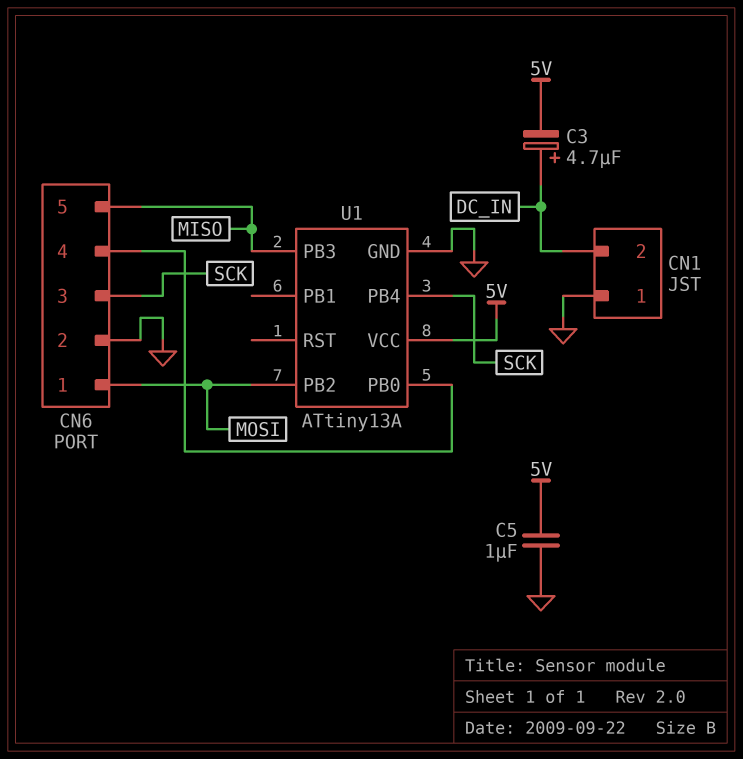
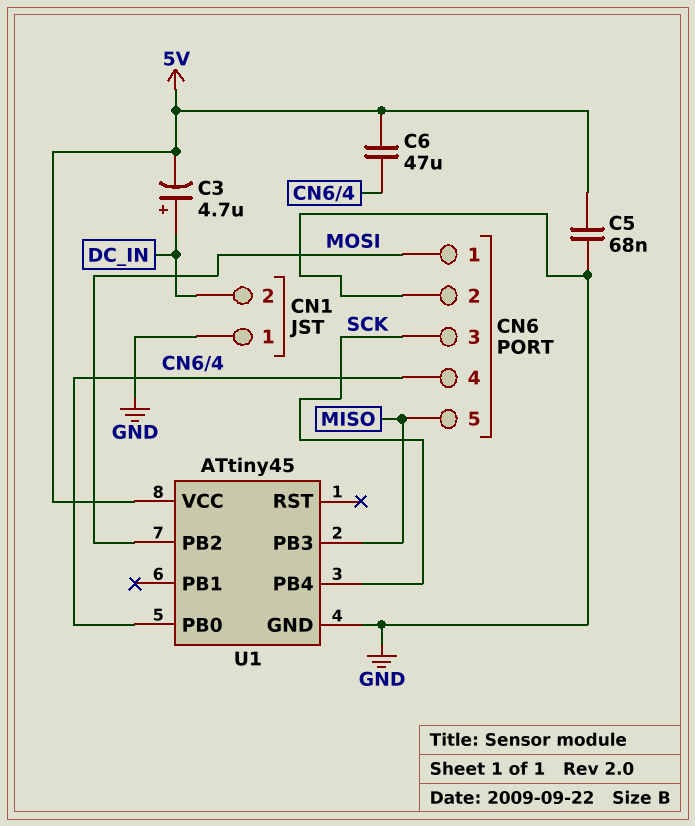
C5: 1uF (5V, GND) -> 68nF (5V, GND)
C6: none -> 47uF (5V, CN6/4)
U1: ATtiny13A -> ATtiny45

